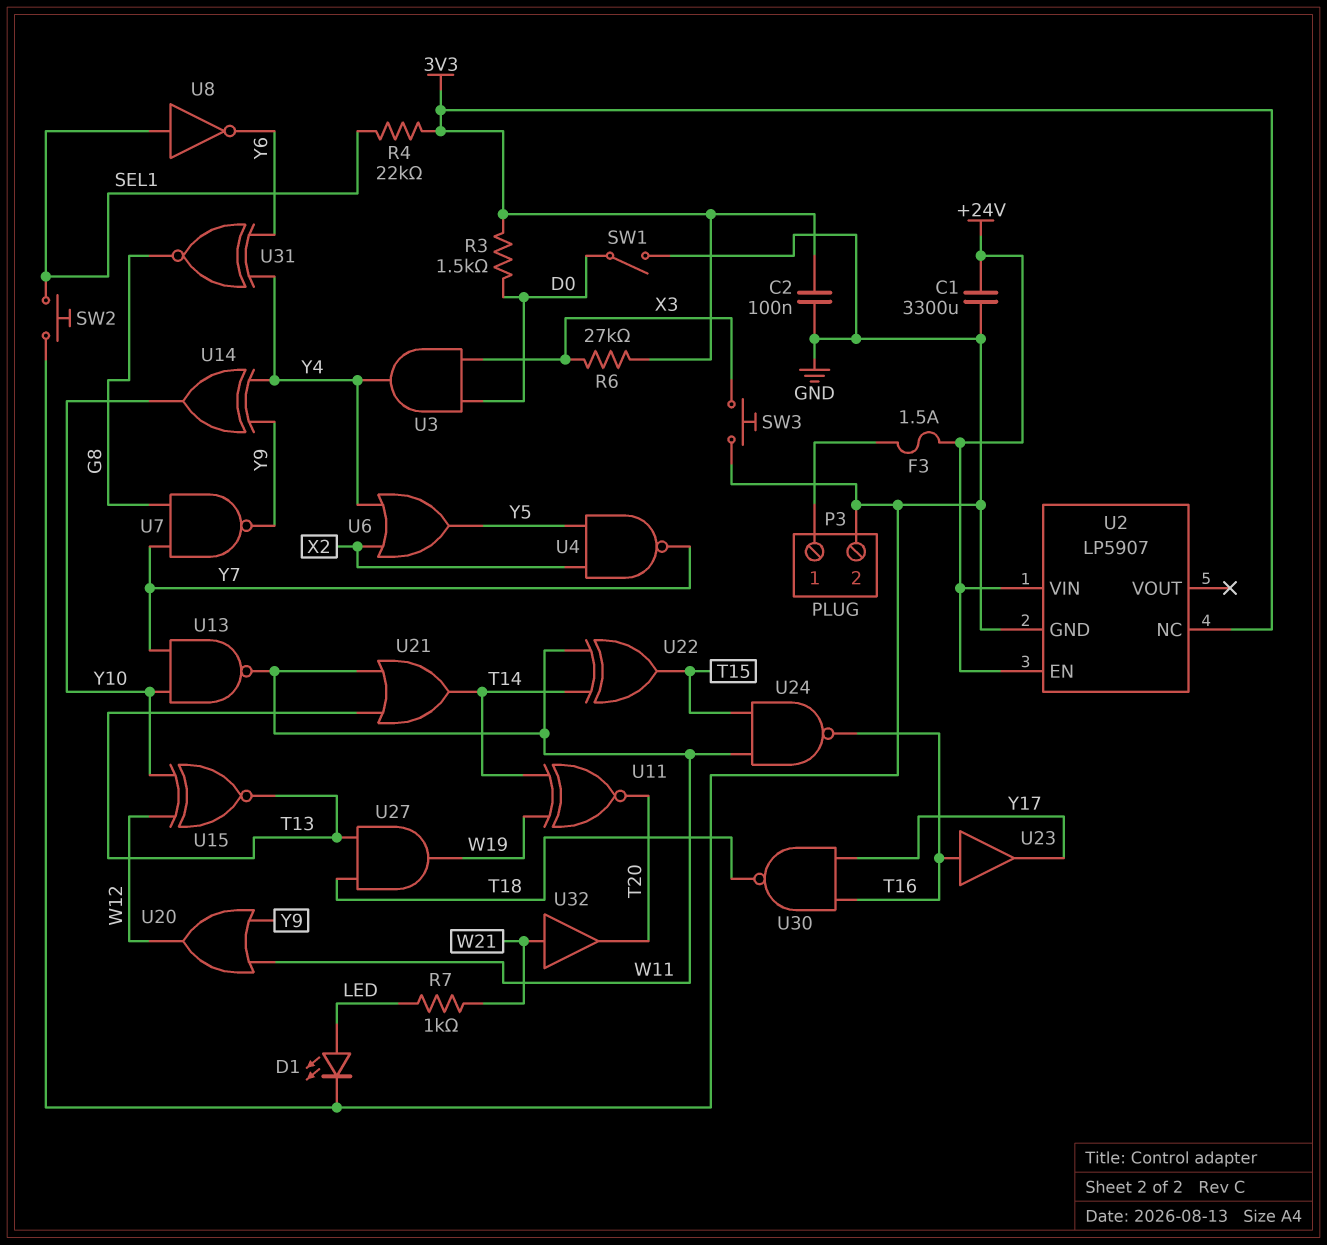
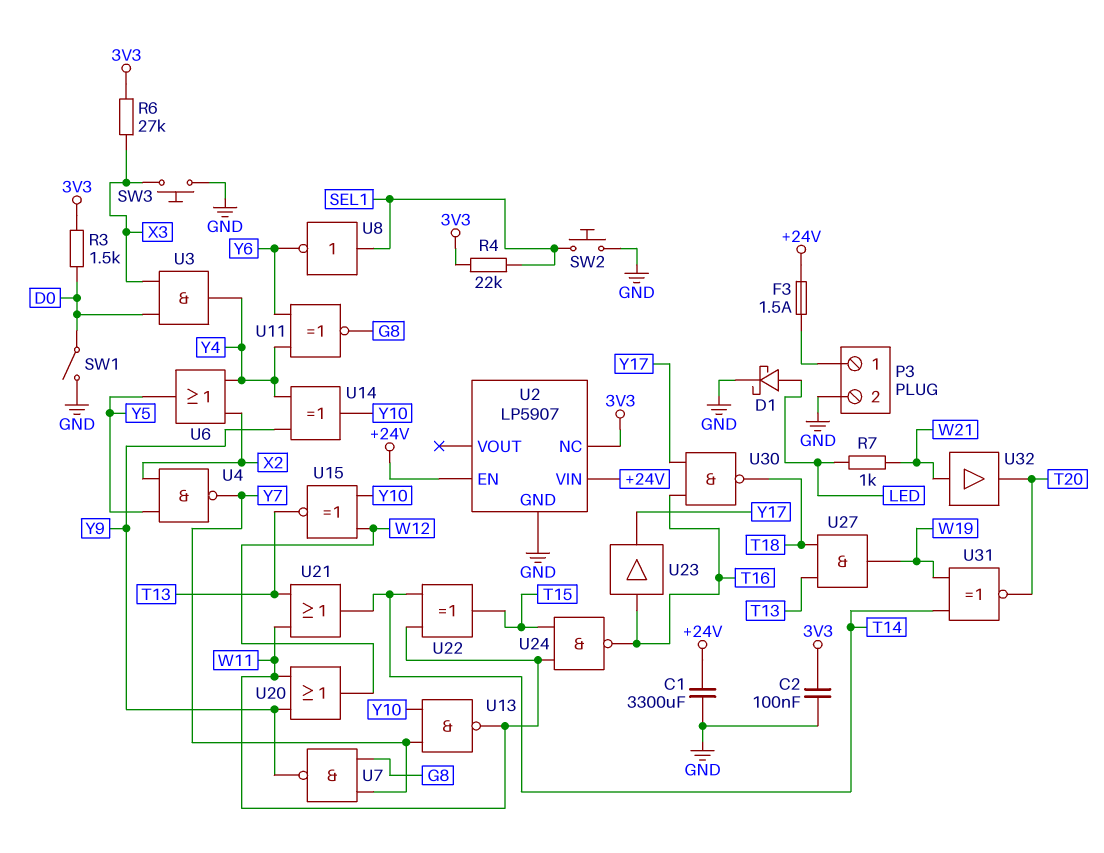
D1: LED (A LED, K GND) -> schottky (A LED, K GND)
U11: XNOR (in T14, in W19, out T20) -> XNOR (in Y4, in Y6, out G8)
U31: XNOR (in Y4, in Y6, out G8) -> XNOR (in T14, in W19, out T20)

